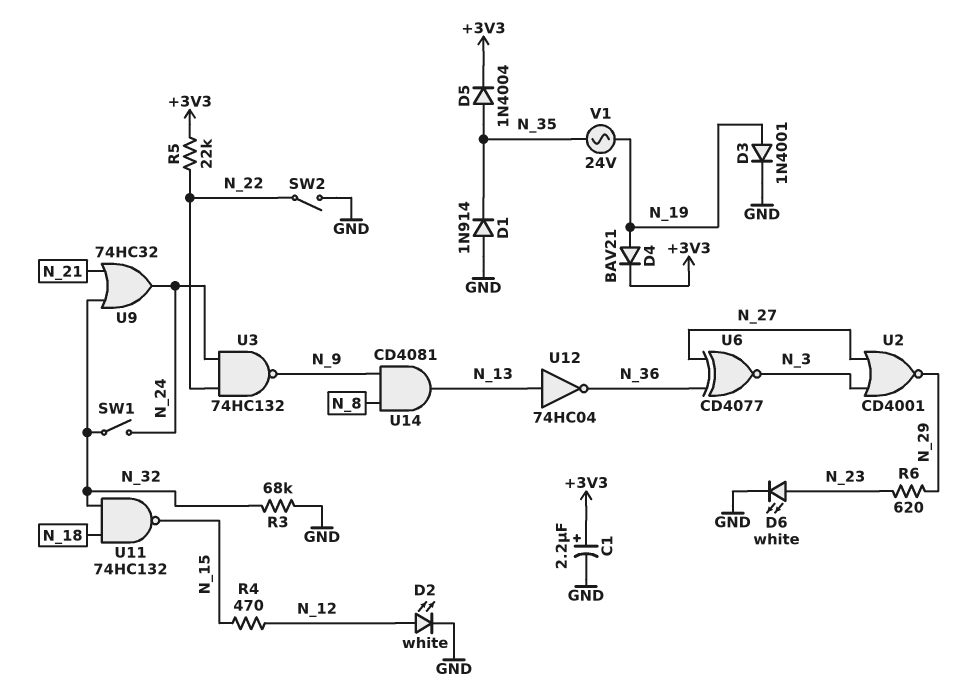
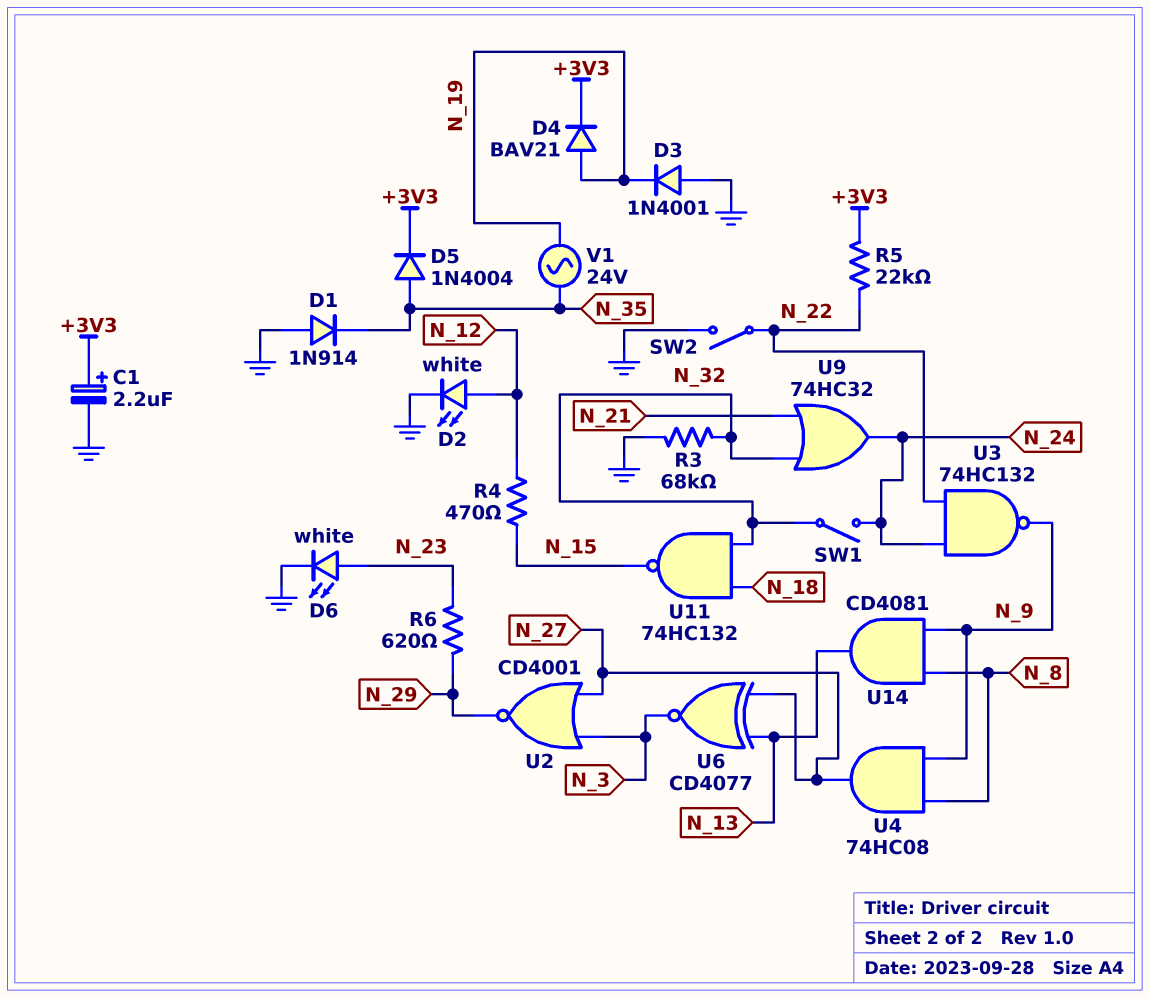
D3: diode 1N4001 (A N_19, K GND) -> diode 1N4001 (A GND, K N_19)
U4: none -> AND 74HC08 (in N_8, in N_9, out N_27)
U6: XNOR CD4077 (in N_27, in N_36, out N_3) -> XNOR CD4077 (in N_13, in N_27, out N_3)
U12: NOT 74HC04 (in N_13, out N_36) -> none

